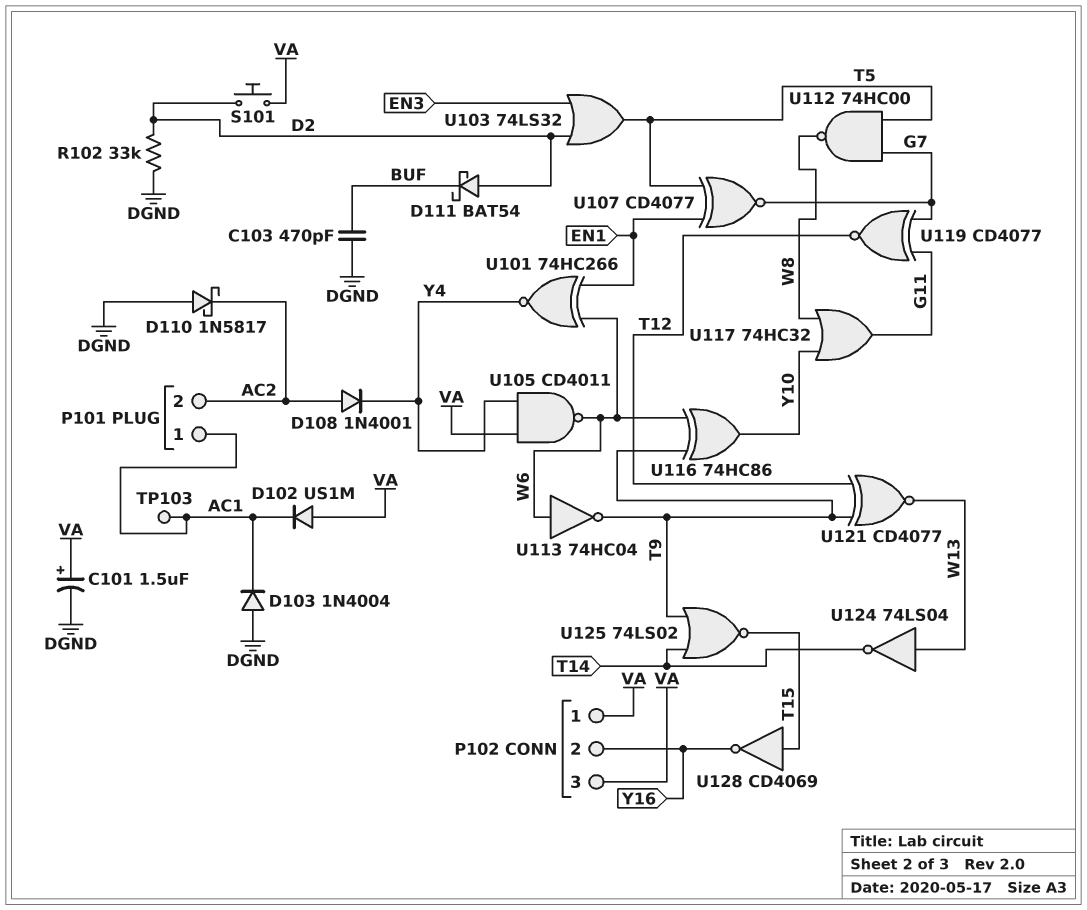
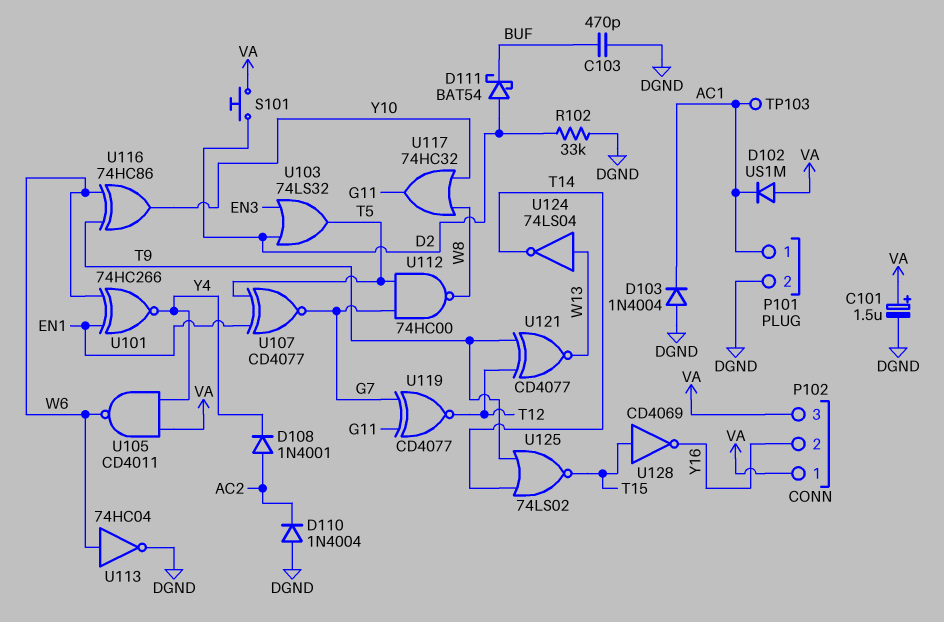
D110: schottky 1N5817 (A DGND, K AC2) -> diode 1N4004 (A DGND, K AC2)
P101 pin 2: AC2 -> DGND
U113: NOT 74HC04 (in W6, out T9) -> NOT 74HC04 (in W6, out DGND)

